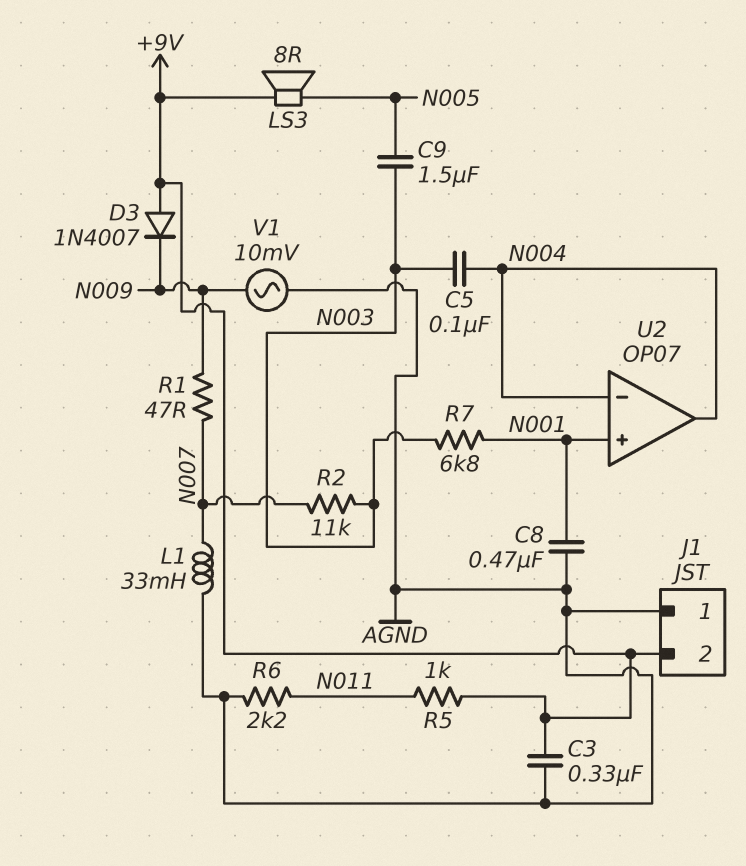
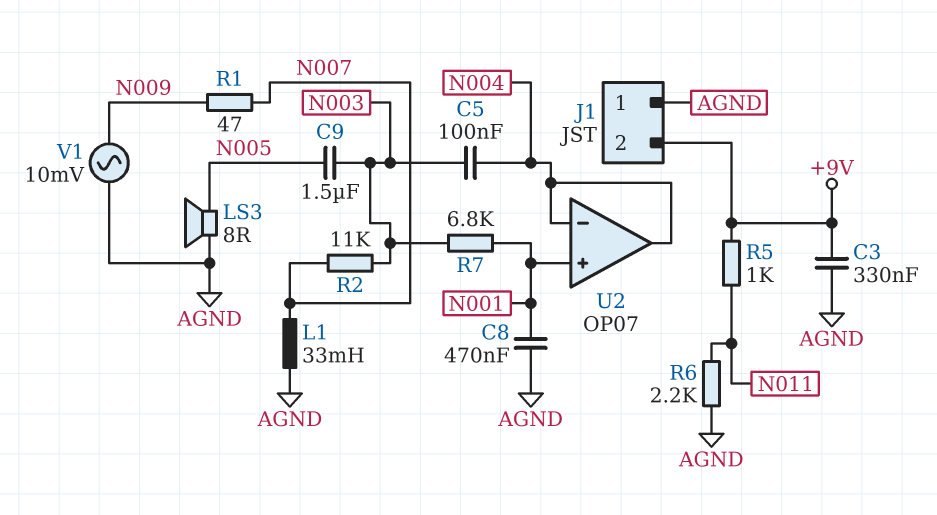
D3: diode 1N4007 (A +9V, K N009) -> none
LS3: speaker 8R (+9V, N005) -> speaker 8R (AGND, N005)

